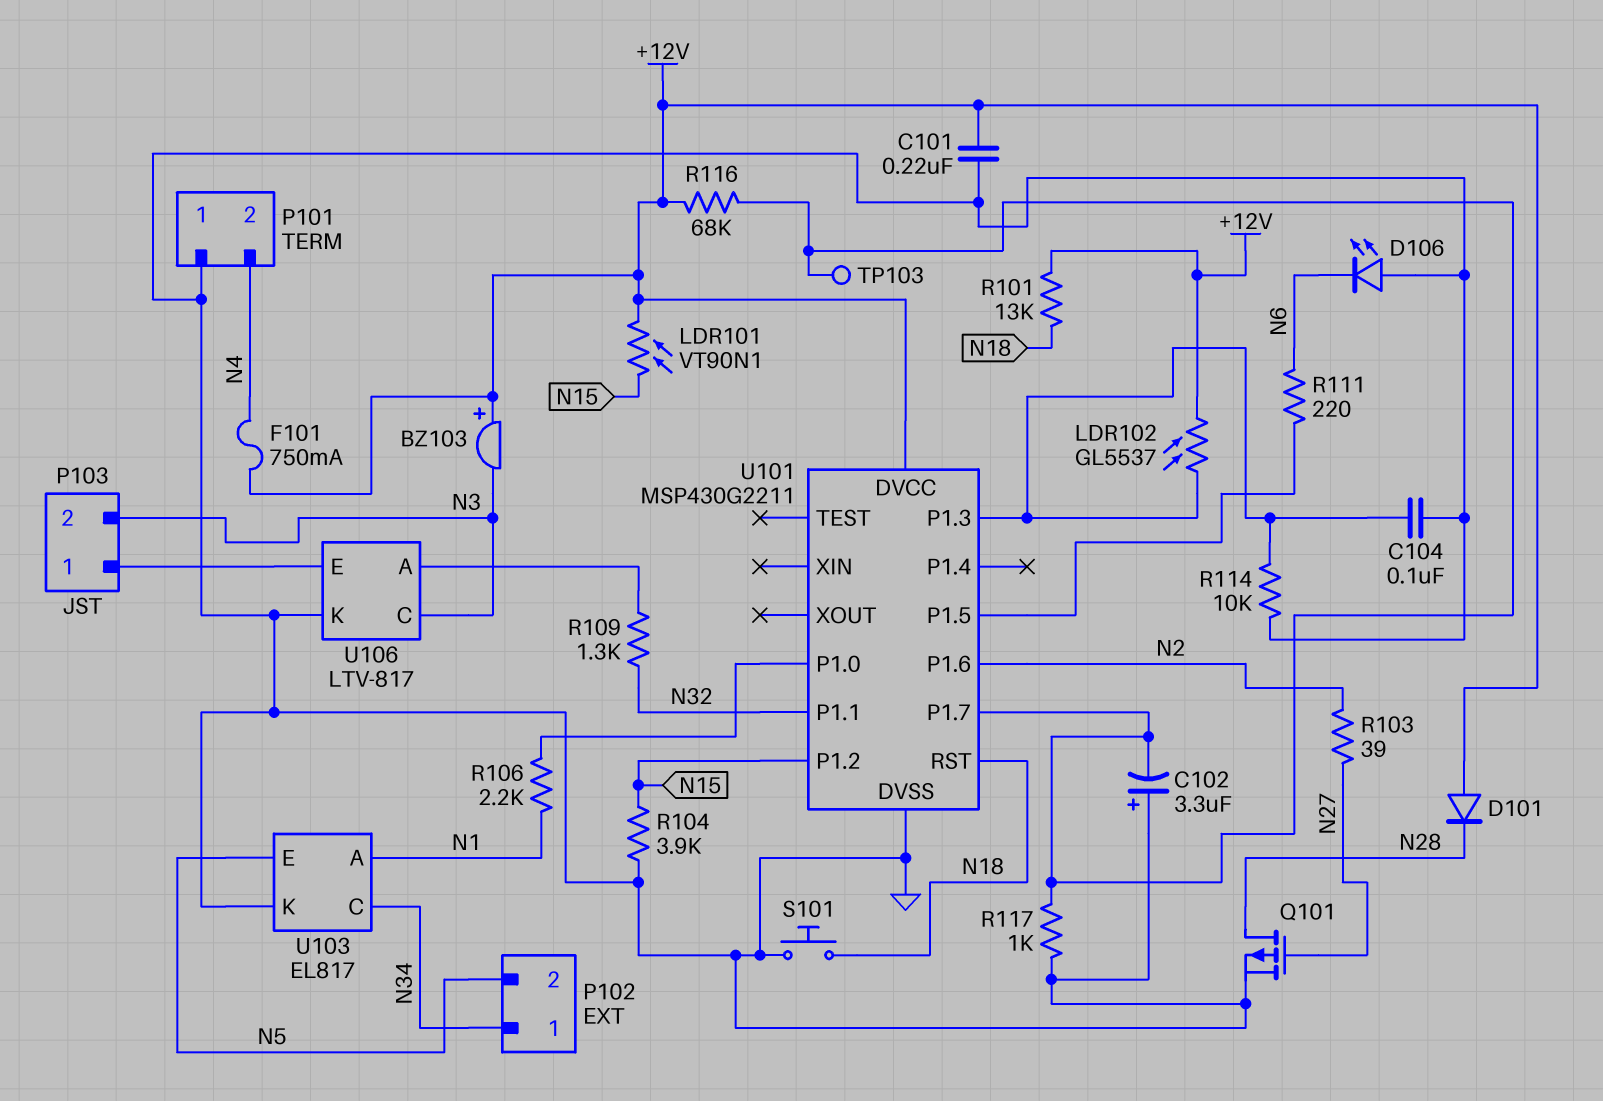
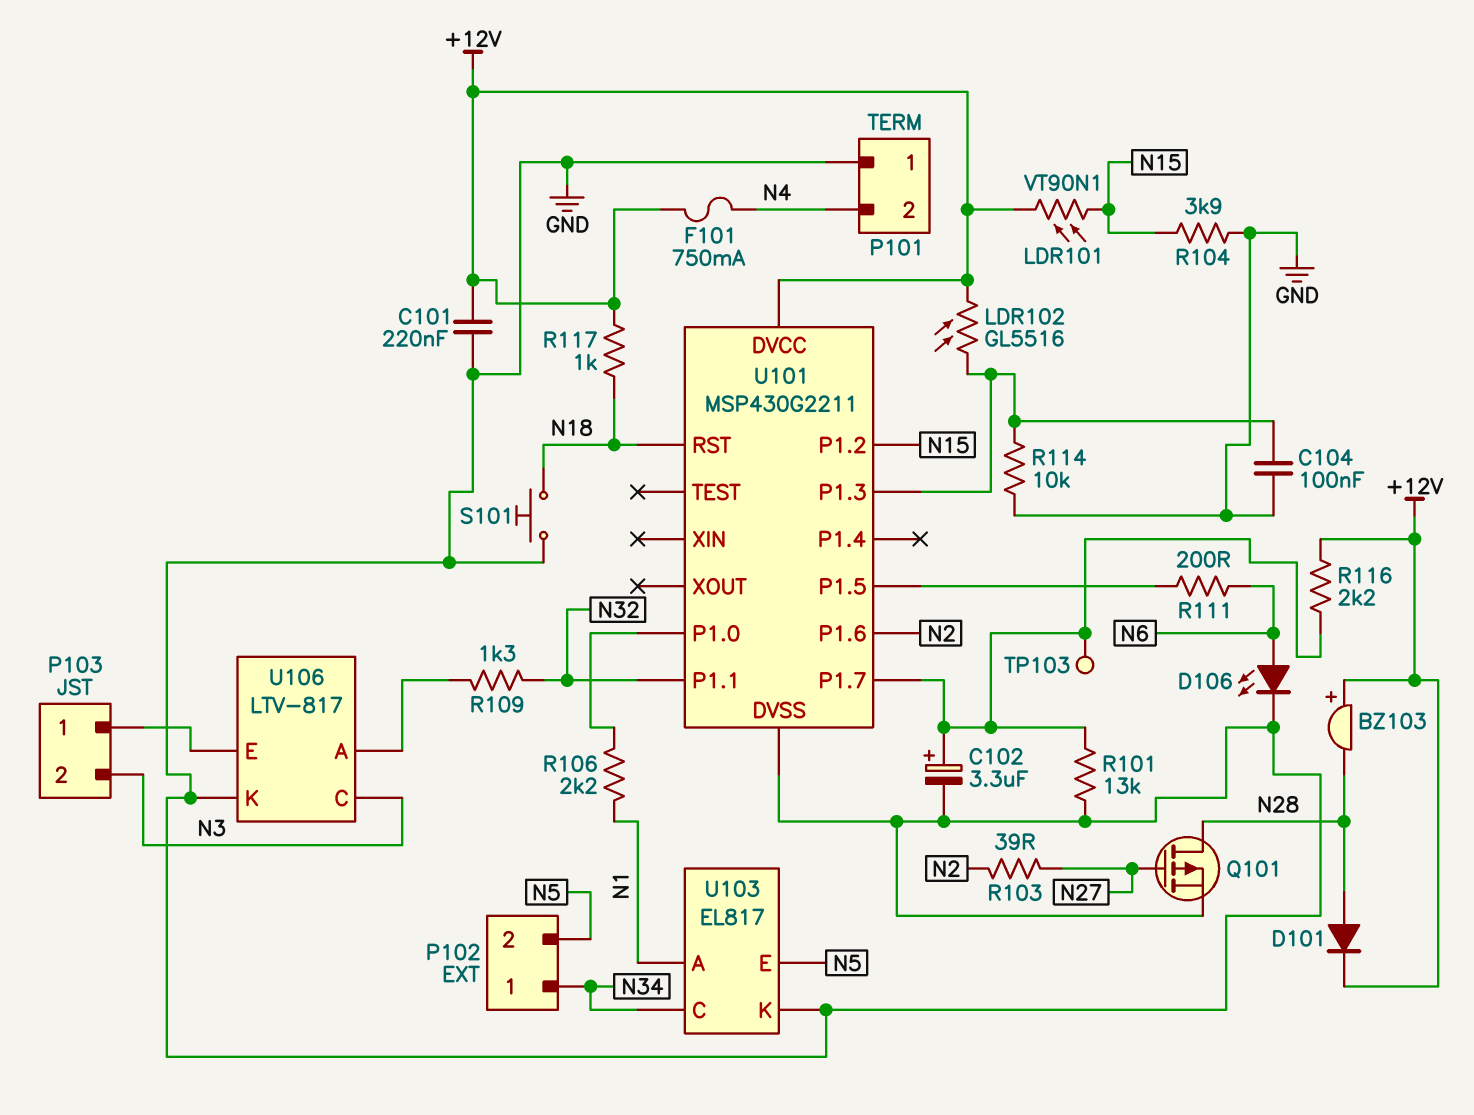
BZ103: buzzer (plus +12V, minus N3) -> buzzer (plus +12V, minus N28)
C102: 3.3uF (plus GND, minus U101/P1.7) -> 3.3uF (plus U101/P1.7, minus GND)
D101: diode (A +12V, K N28) -> diode (A N28, K +12V)
D106: LED (A GND, K N6) -> LED (A N6, K GND)
LDR102: GL5537 (+12V, U101/P1.3) -> GL5516 (+12V, U101/P1.3)
R101: 13k (+12V, N18) -> 13k (GND, U101/P1.7)
R111: 220 (N6, U101/P1.5) -> 200 (N6, U101/P1.5)
R116: 68k (+12V, U101/P1.7) -> 2.2k (+12V, U101/P1.7)
R117: 1k (GND, U101/P1.7) -> 1k (+12V, N18)

